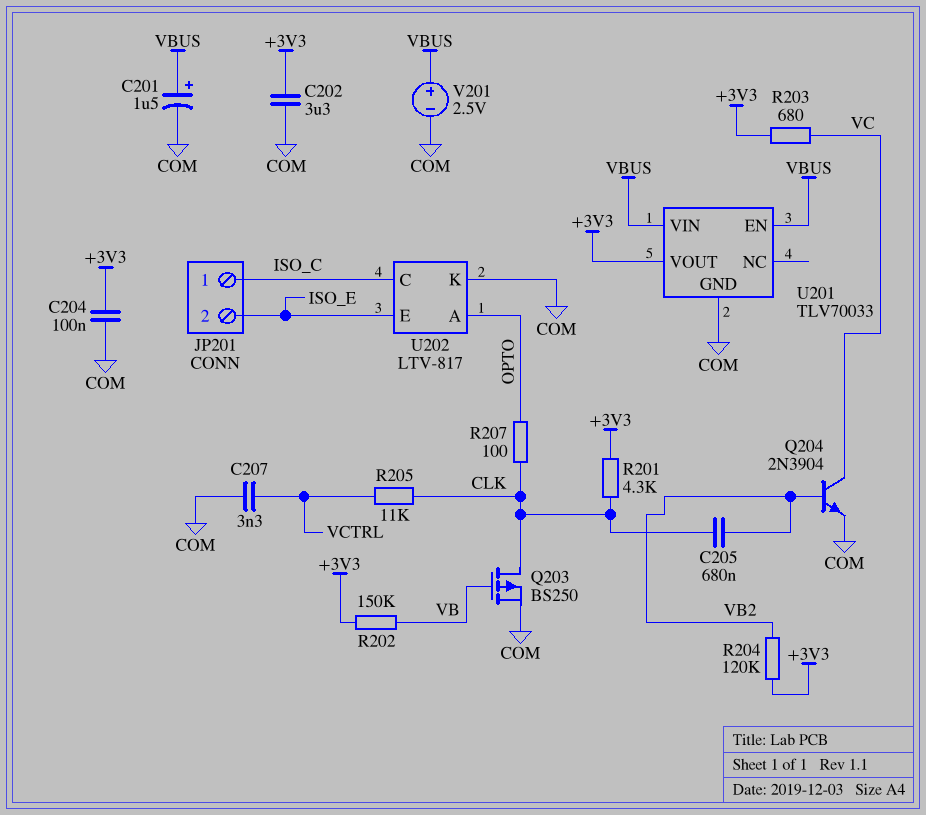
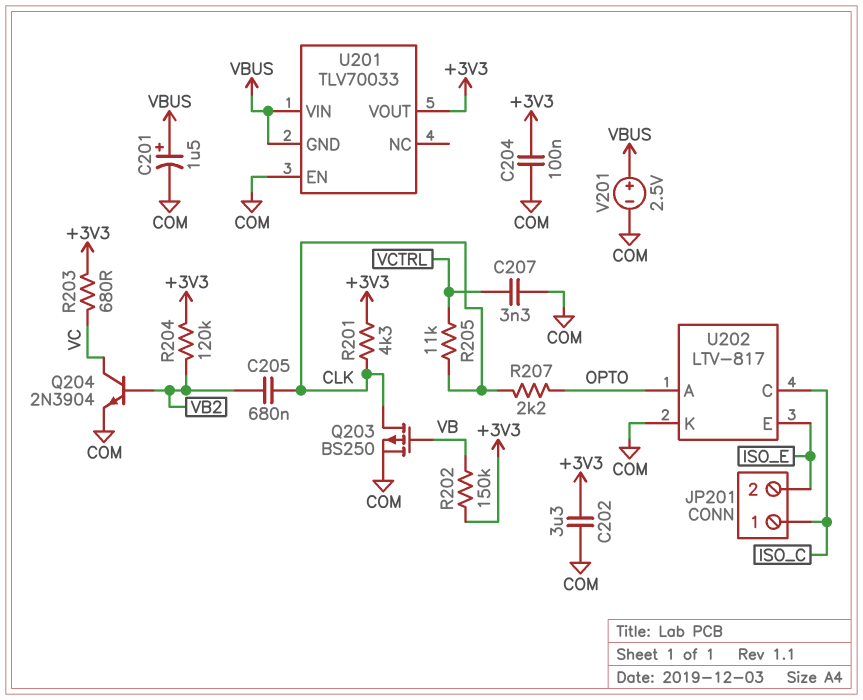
R207: 100 (CLK, OPTO) -> 2.2k (CLK, OPTO)
U201 pin EN: VBUS -> COM
U201 pin GND: COM -> VBUS

